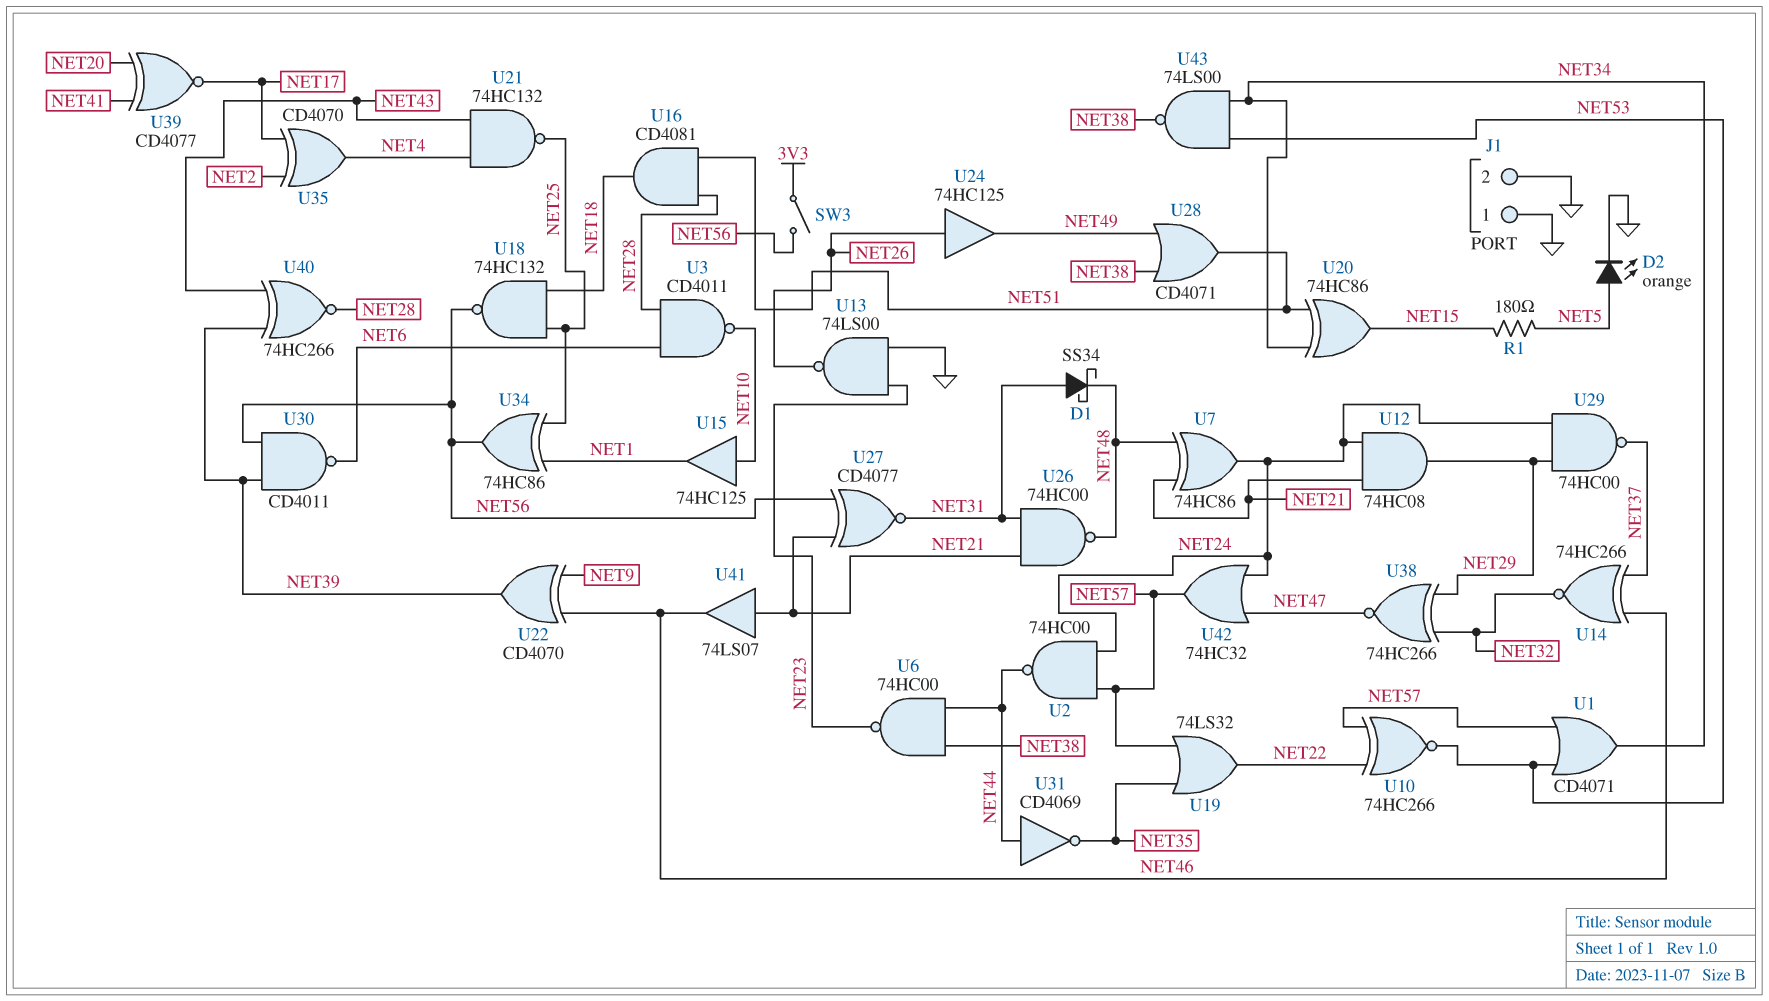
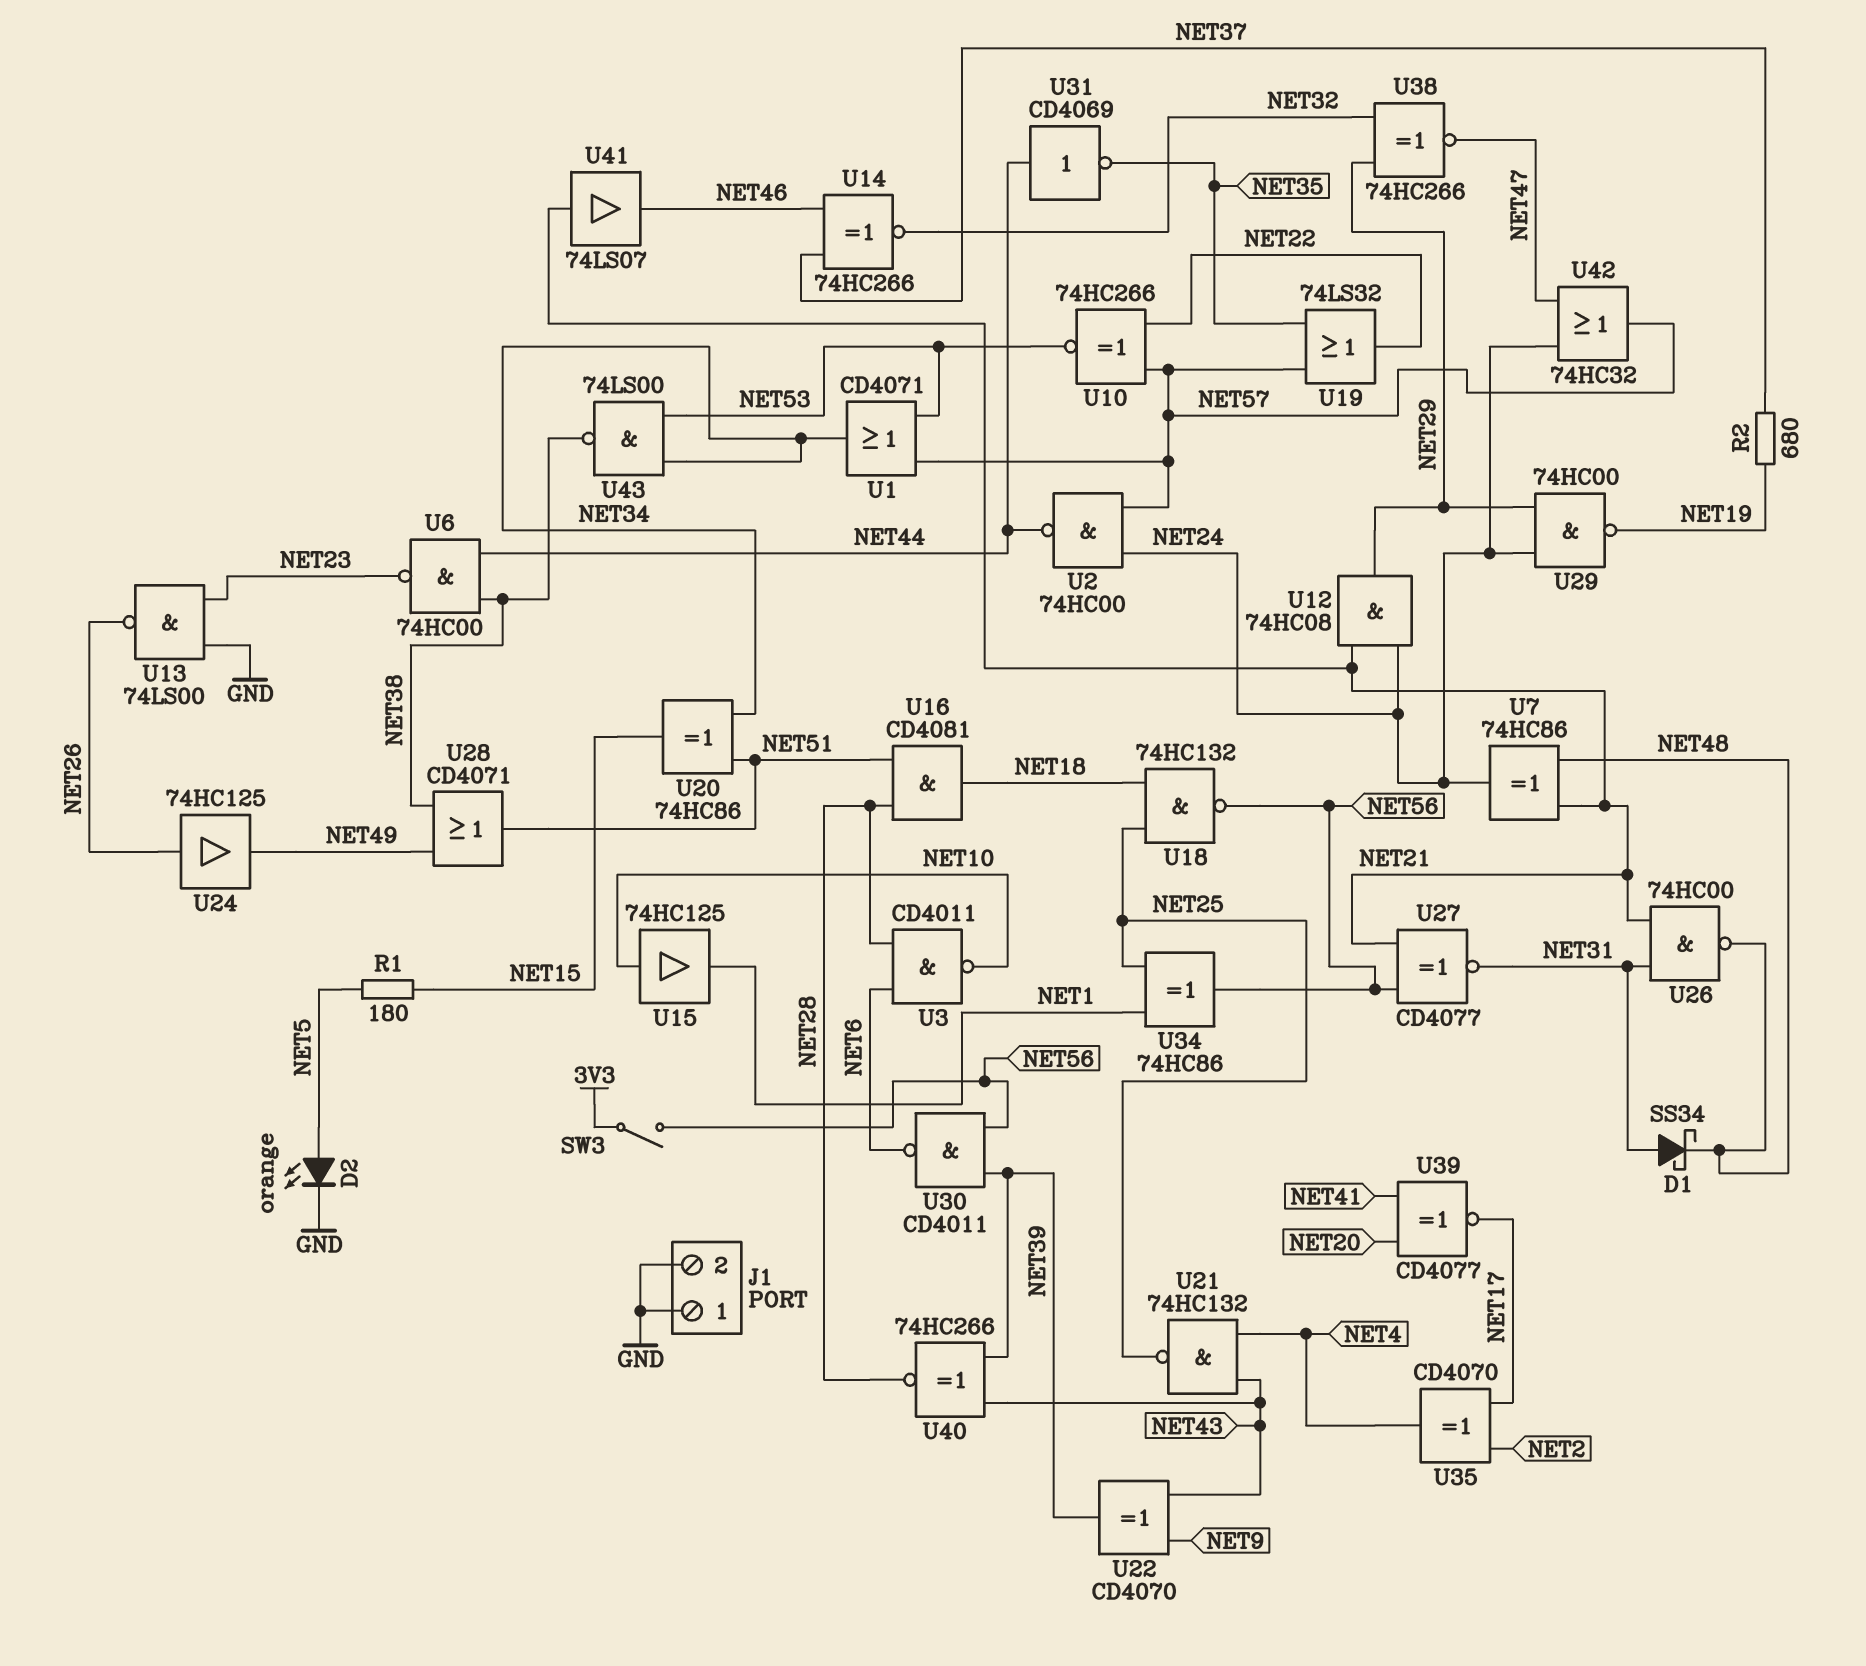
R2: none -> 680 (NET19, NET37)
U22: XOR CD4070 (in NET9, in NET46, out NET39) -> XOR CD4070 (in NET9, in NET43, out NET39)
U29: NAND 74HC00 (in NET24, in NET29, out NET37) -> NAND 74HC00 (in NET24, in NET29, out NET19)

